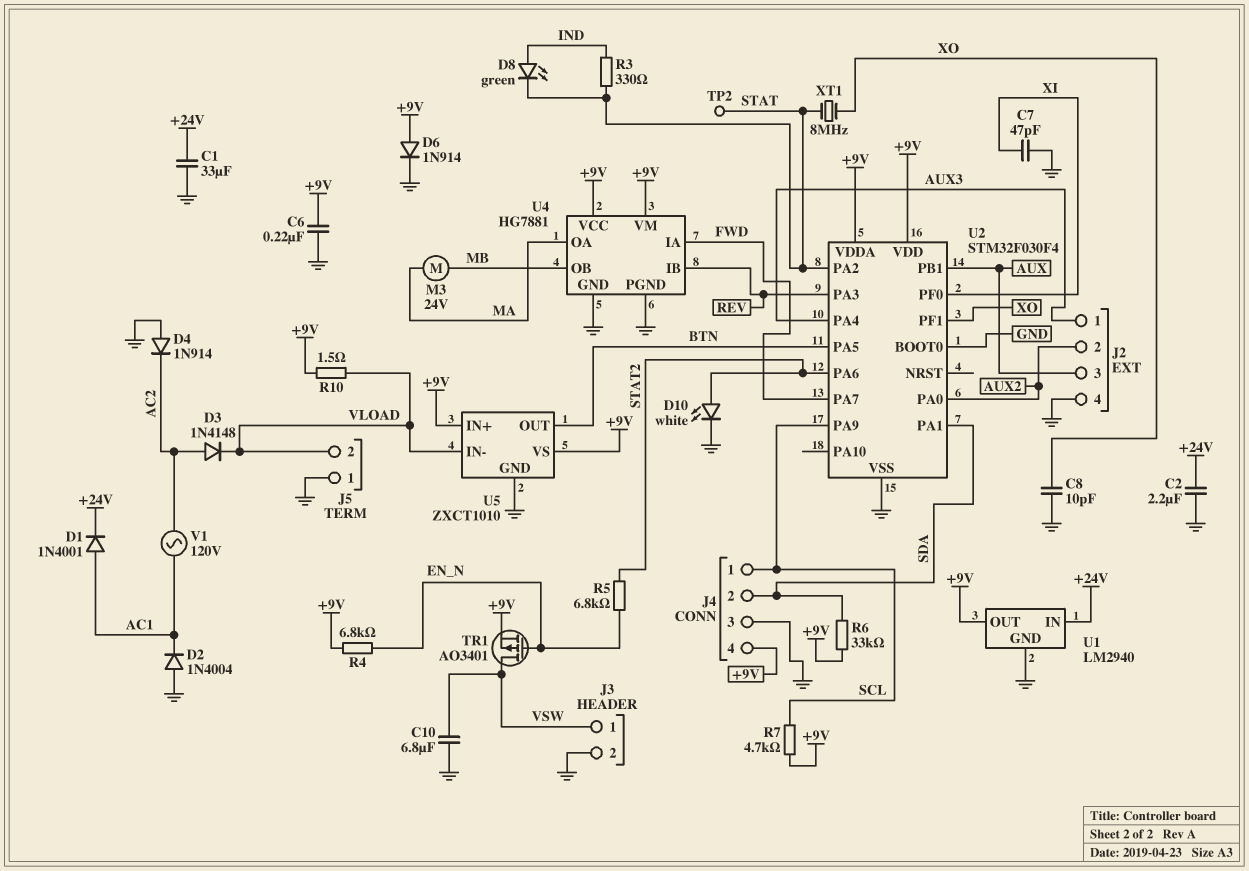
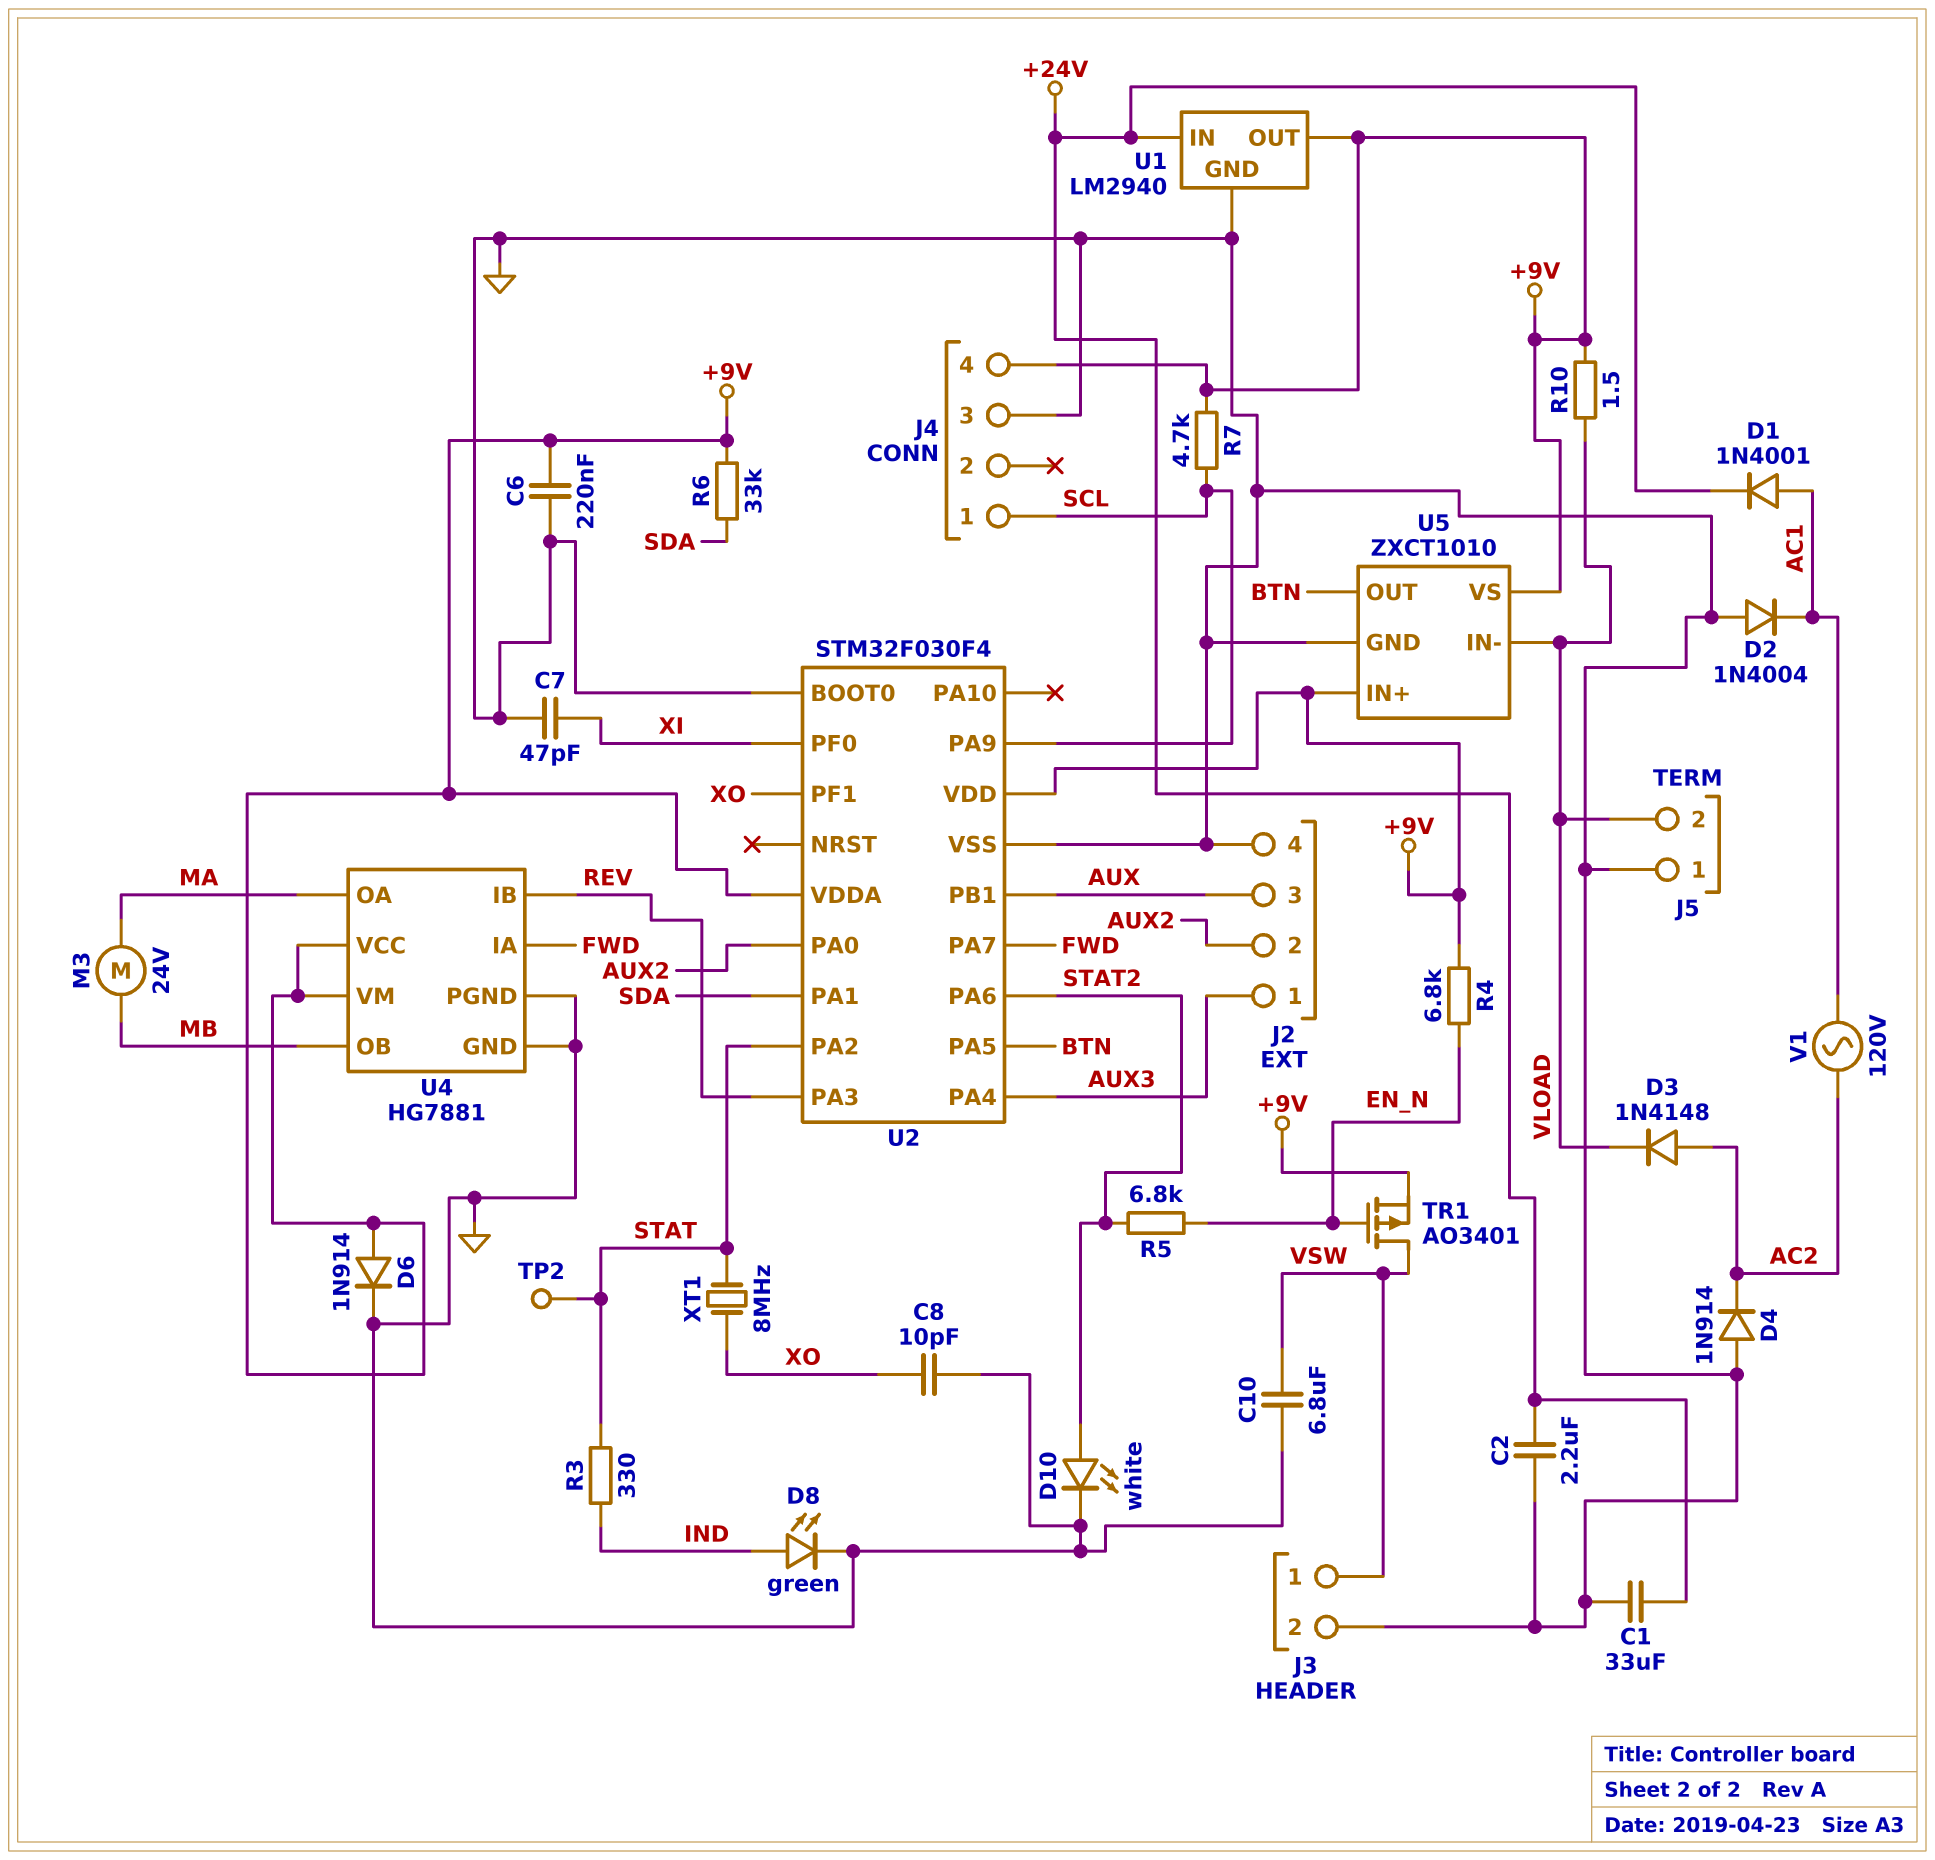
D8: LED green (A IND, K STAT) -> LED green (A IND, K GND)
J4 pin 2: SDA -> none

